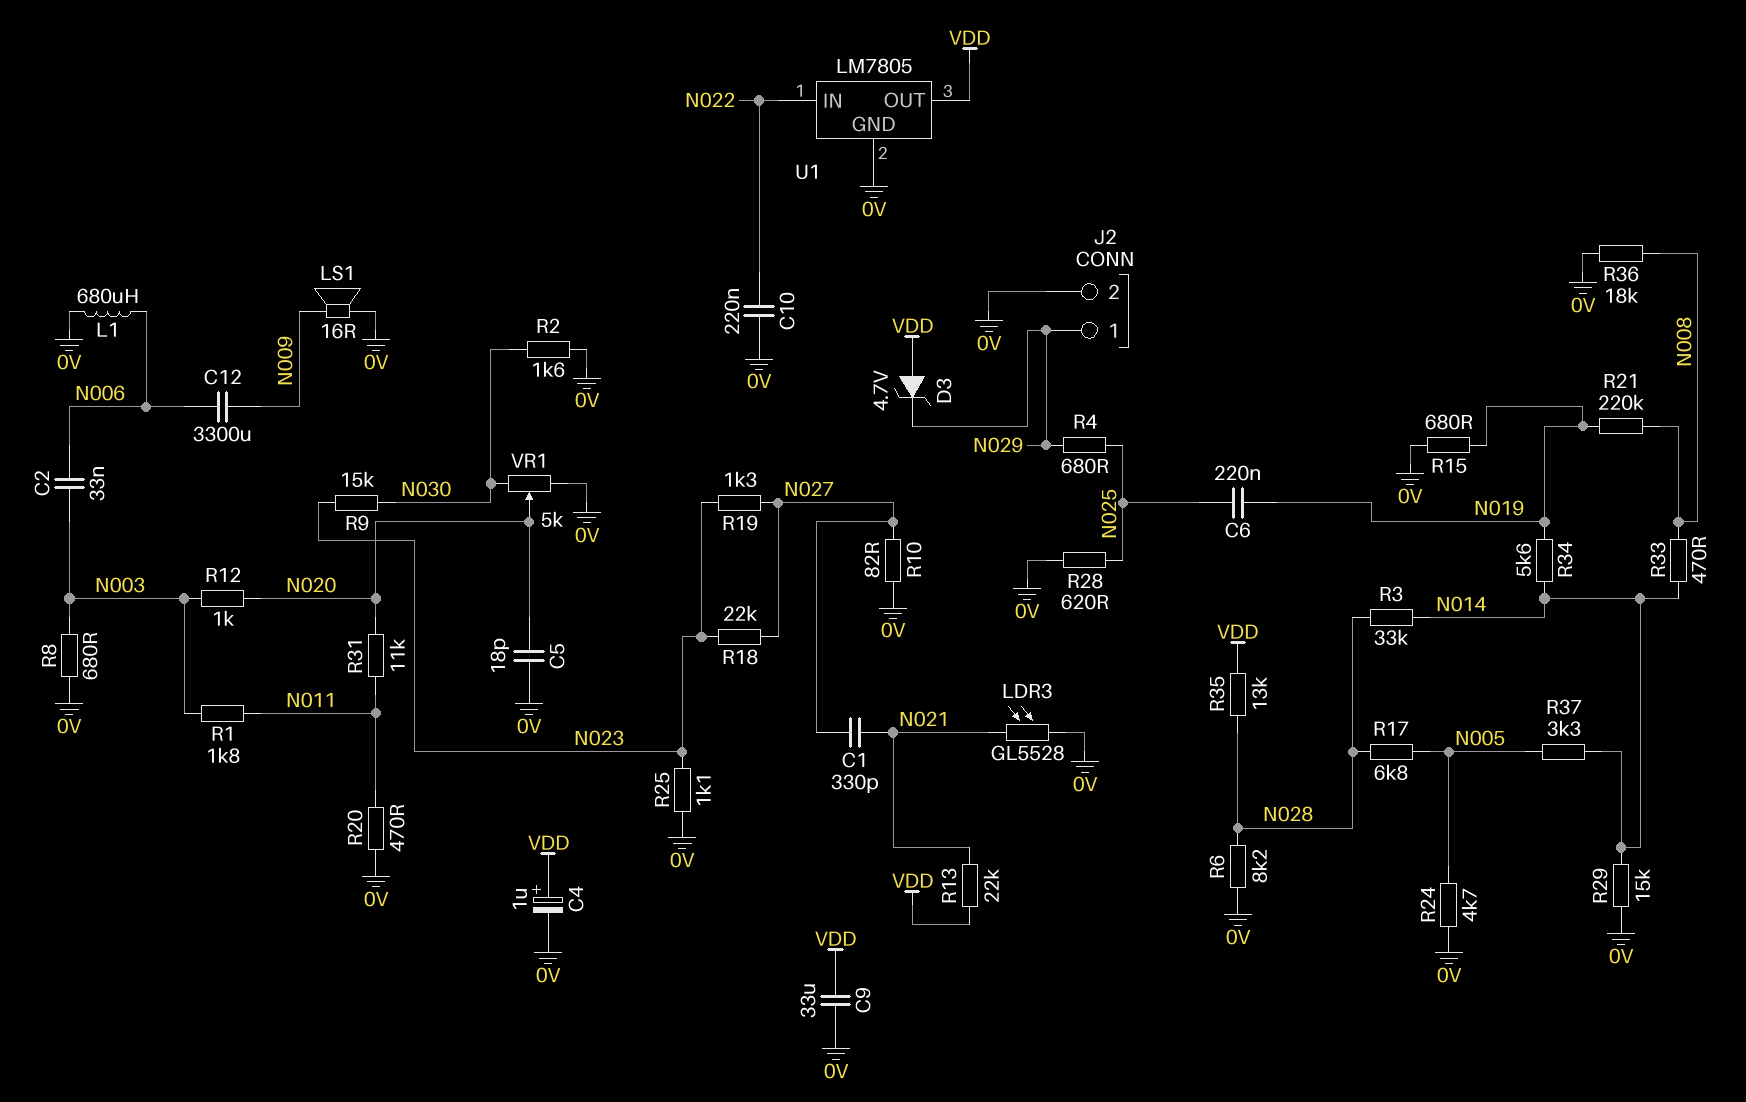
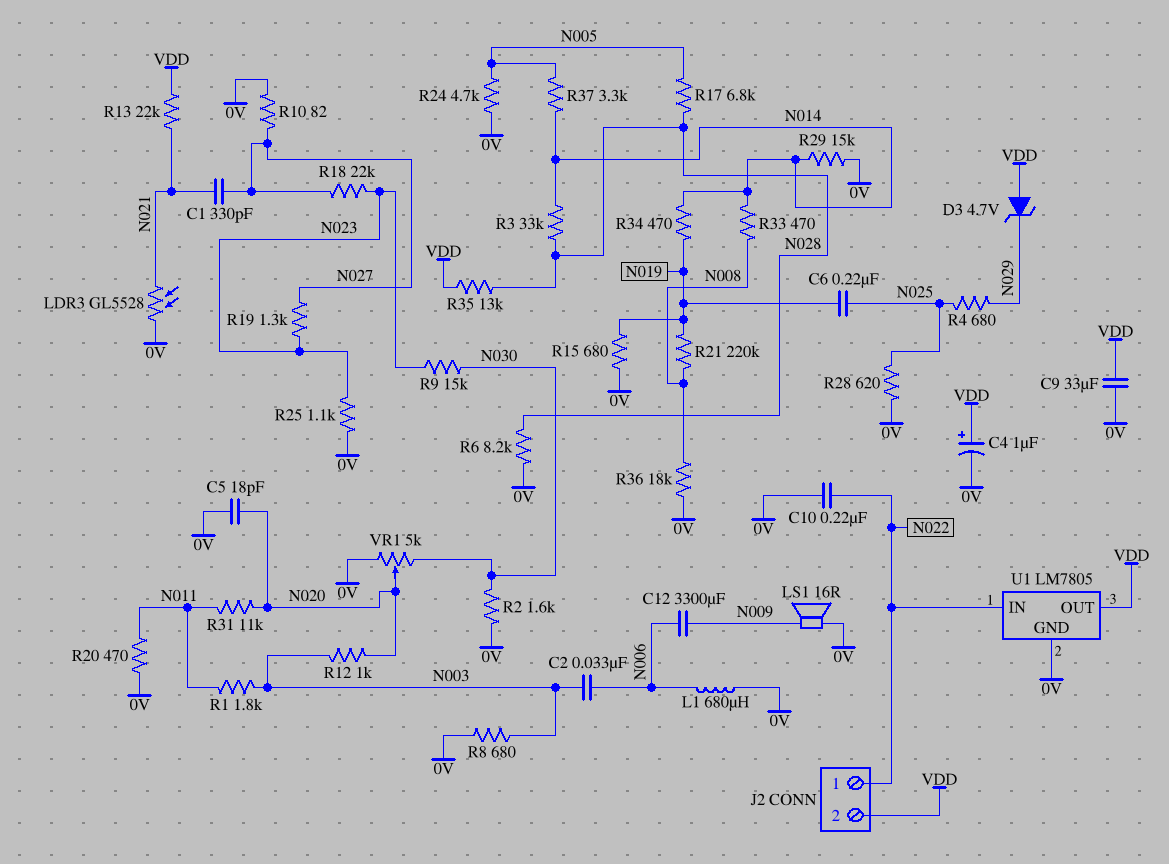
J2 pin 1: N029 -> N022
J2 pin 2: 0V -> VDD
R34: 5.6k (N014, N019) -> 470 (N014, N019)

